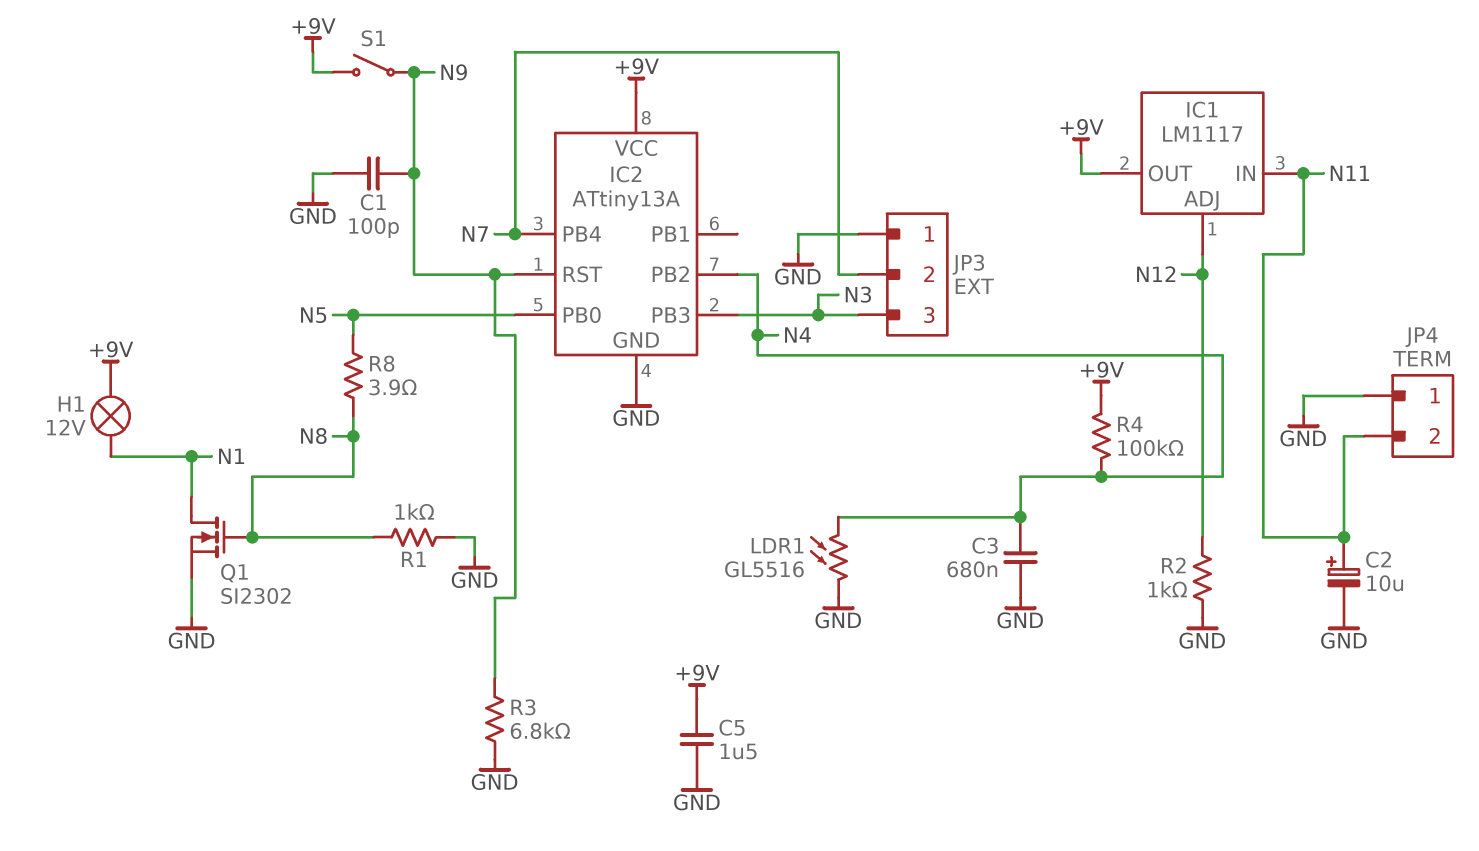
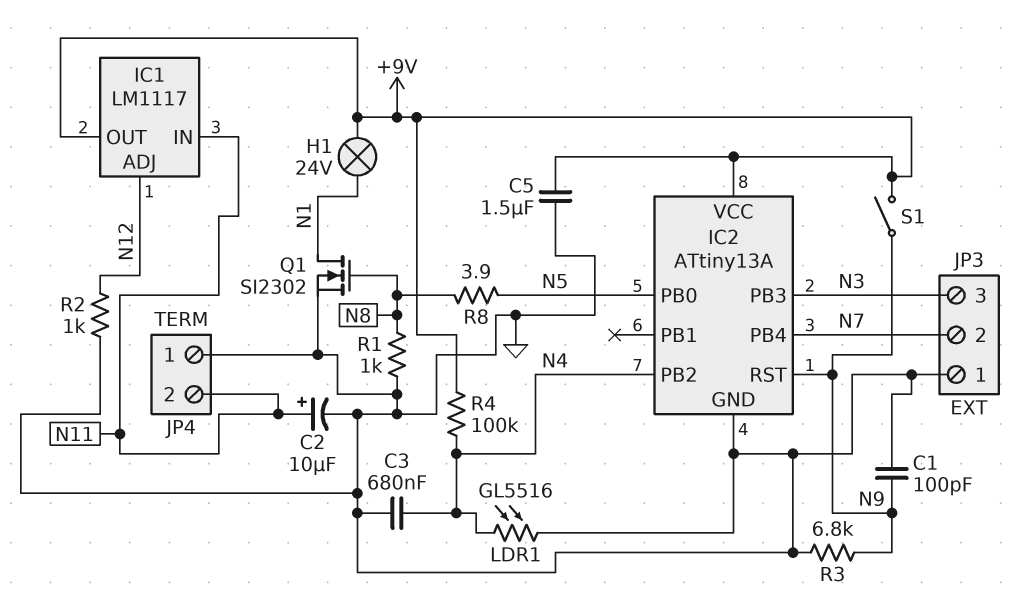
H1: lamp 12V (+9V, N1) -> lamp 24V (+9V, N1)

